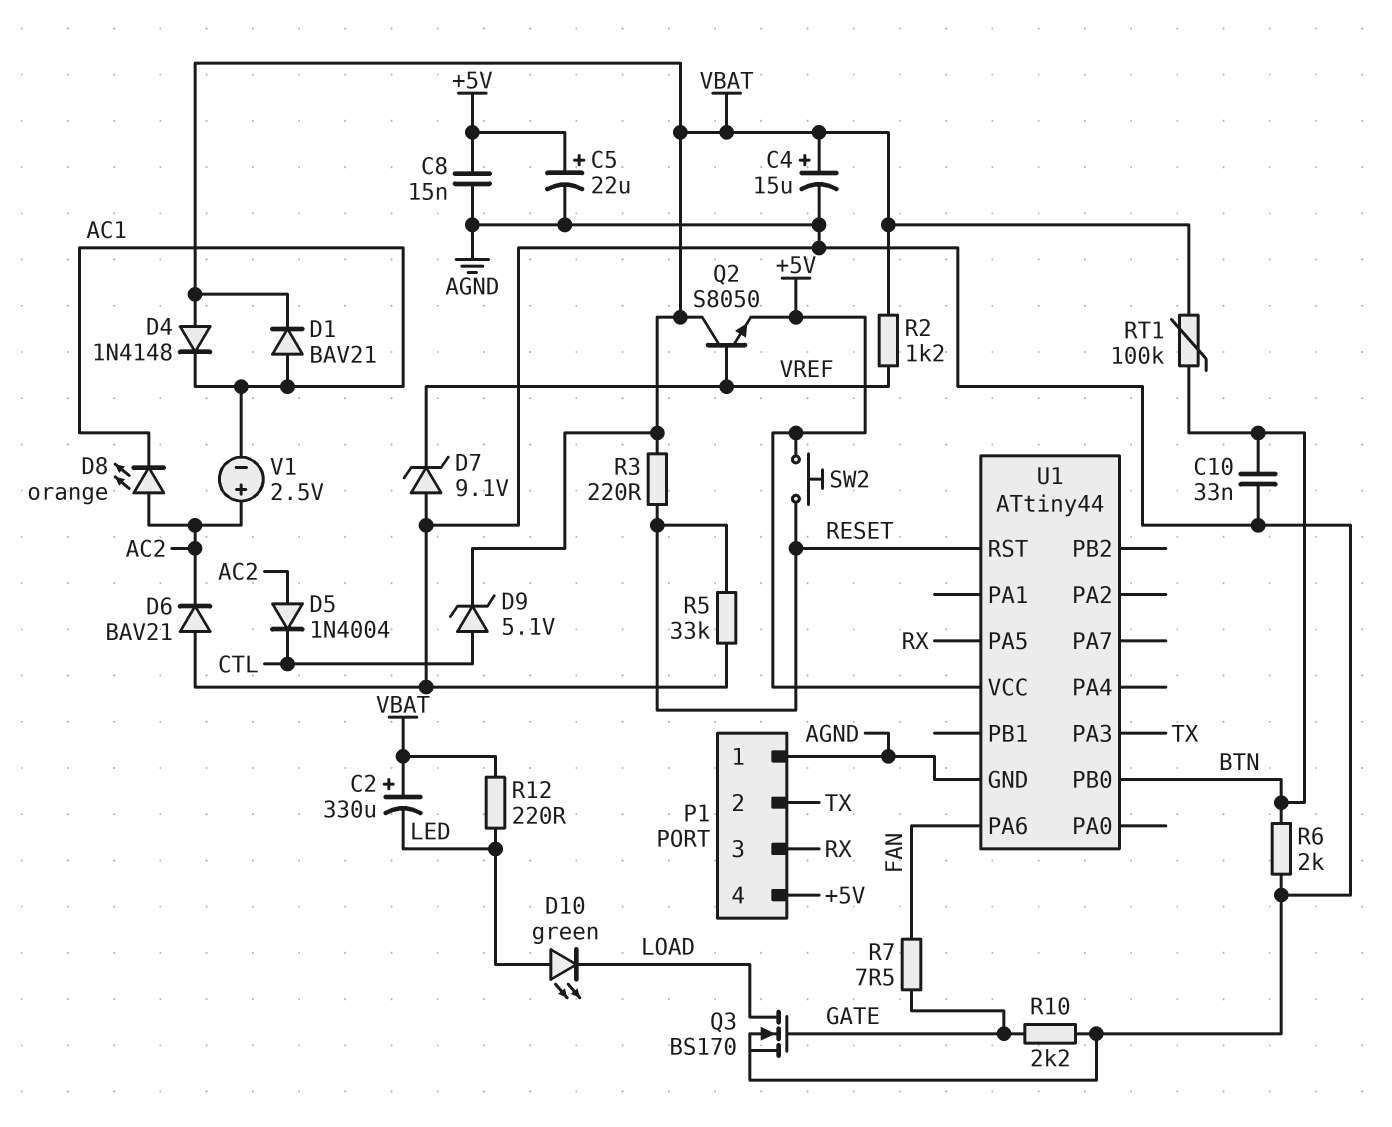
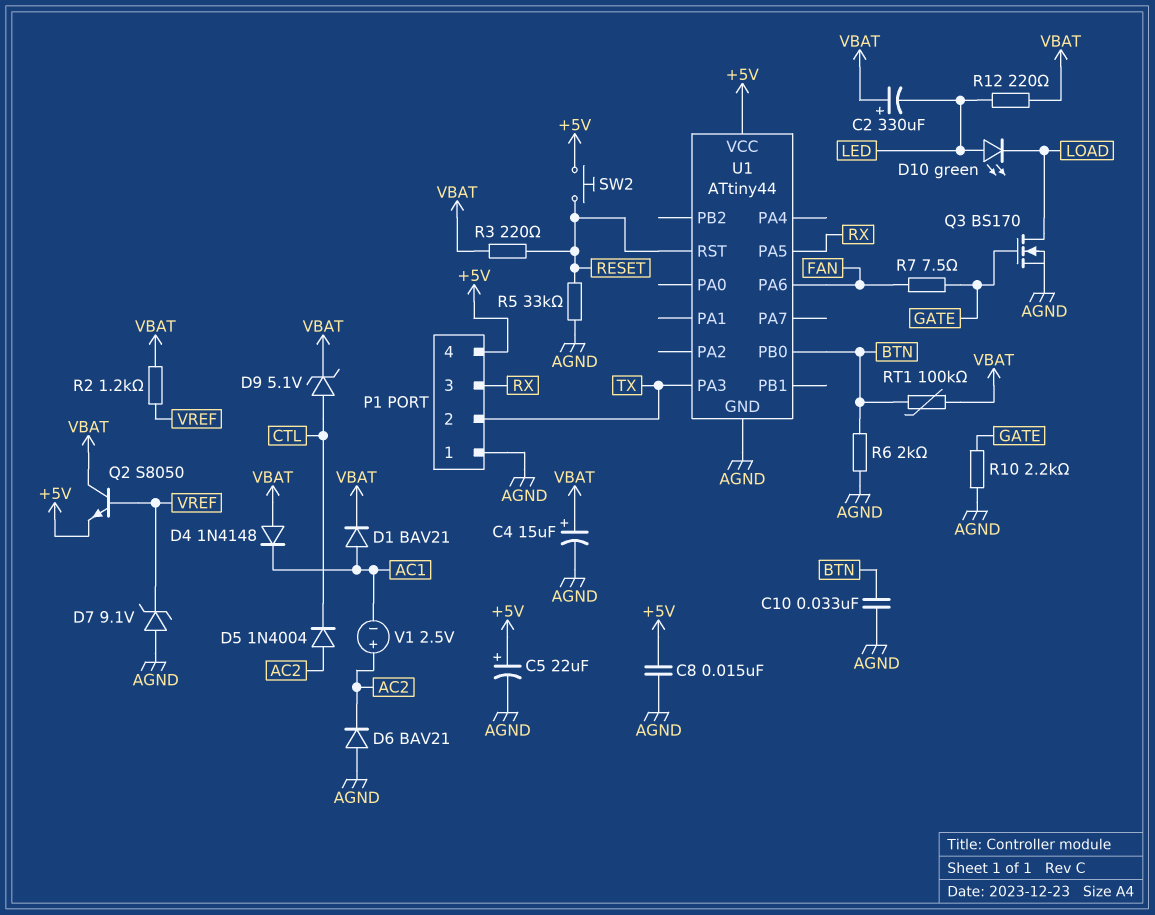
D8: LED orange (A AC2, K AC1) -> none

